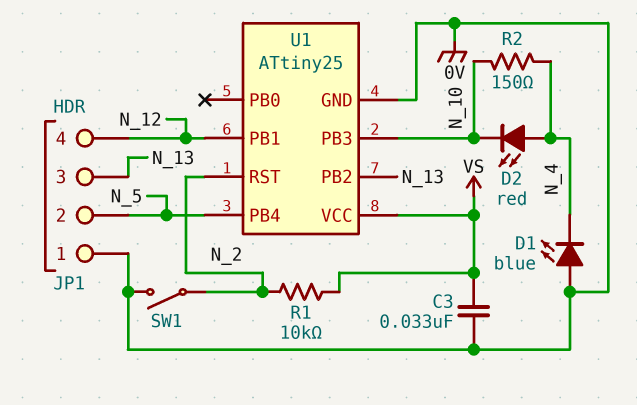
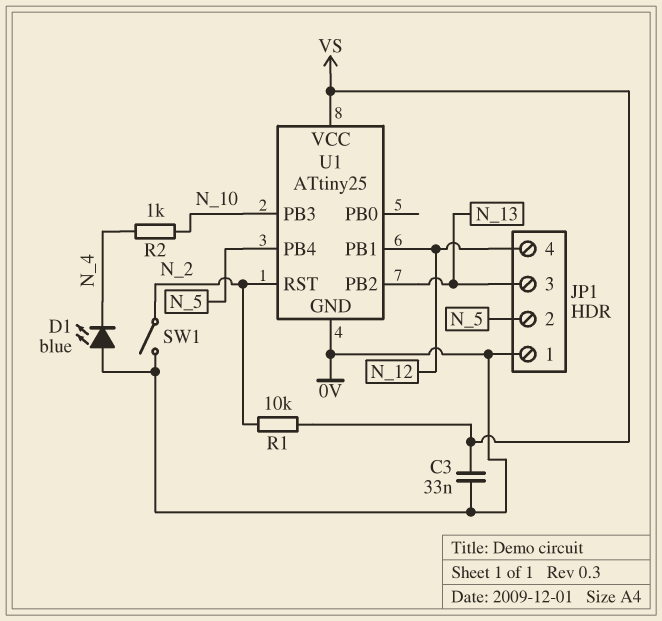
D2: LED red (A N_4, K N_10) -> none
R2: 150 (N_4, N_10) -> 1k (N_4, N_10)

